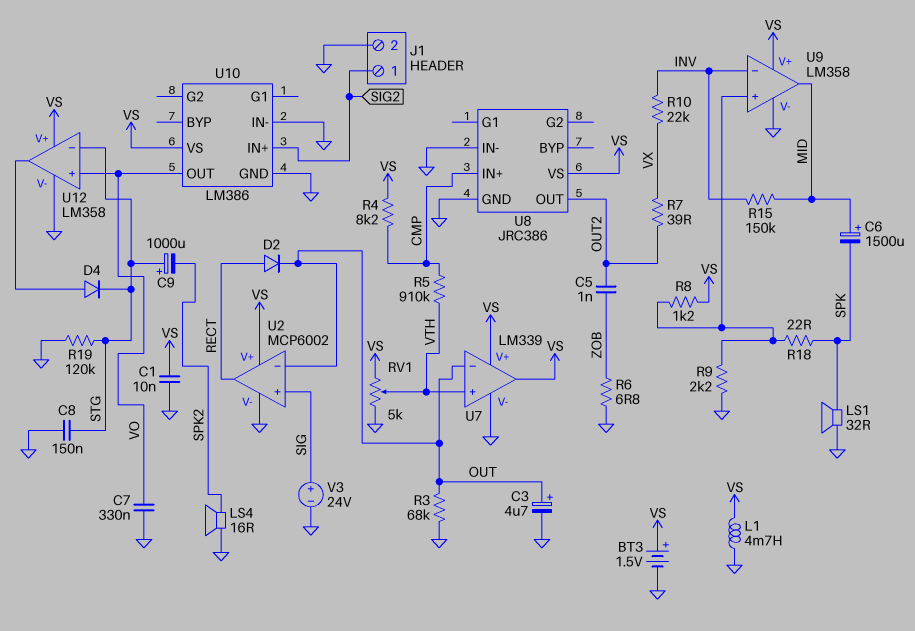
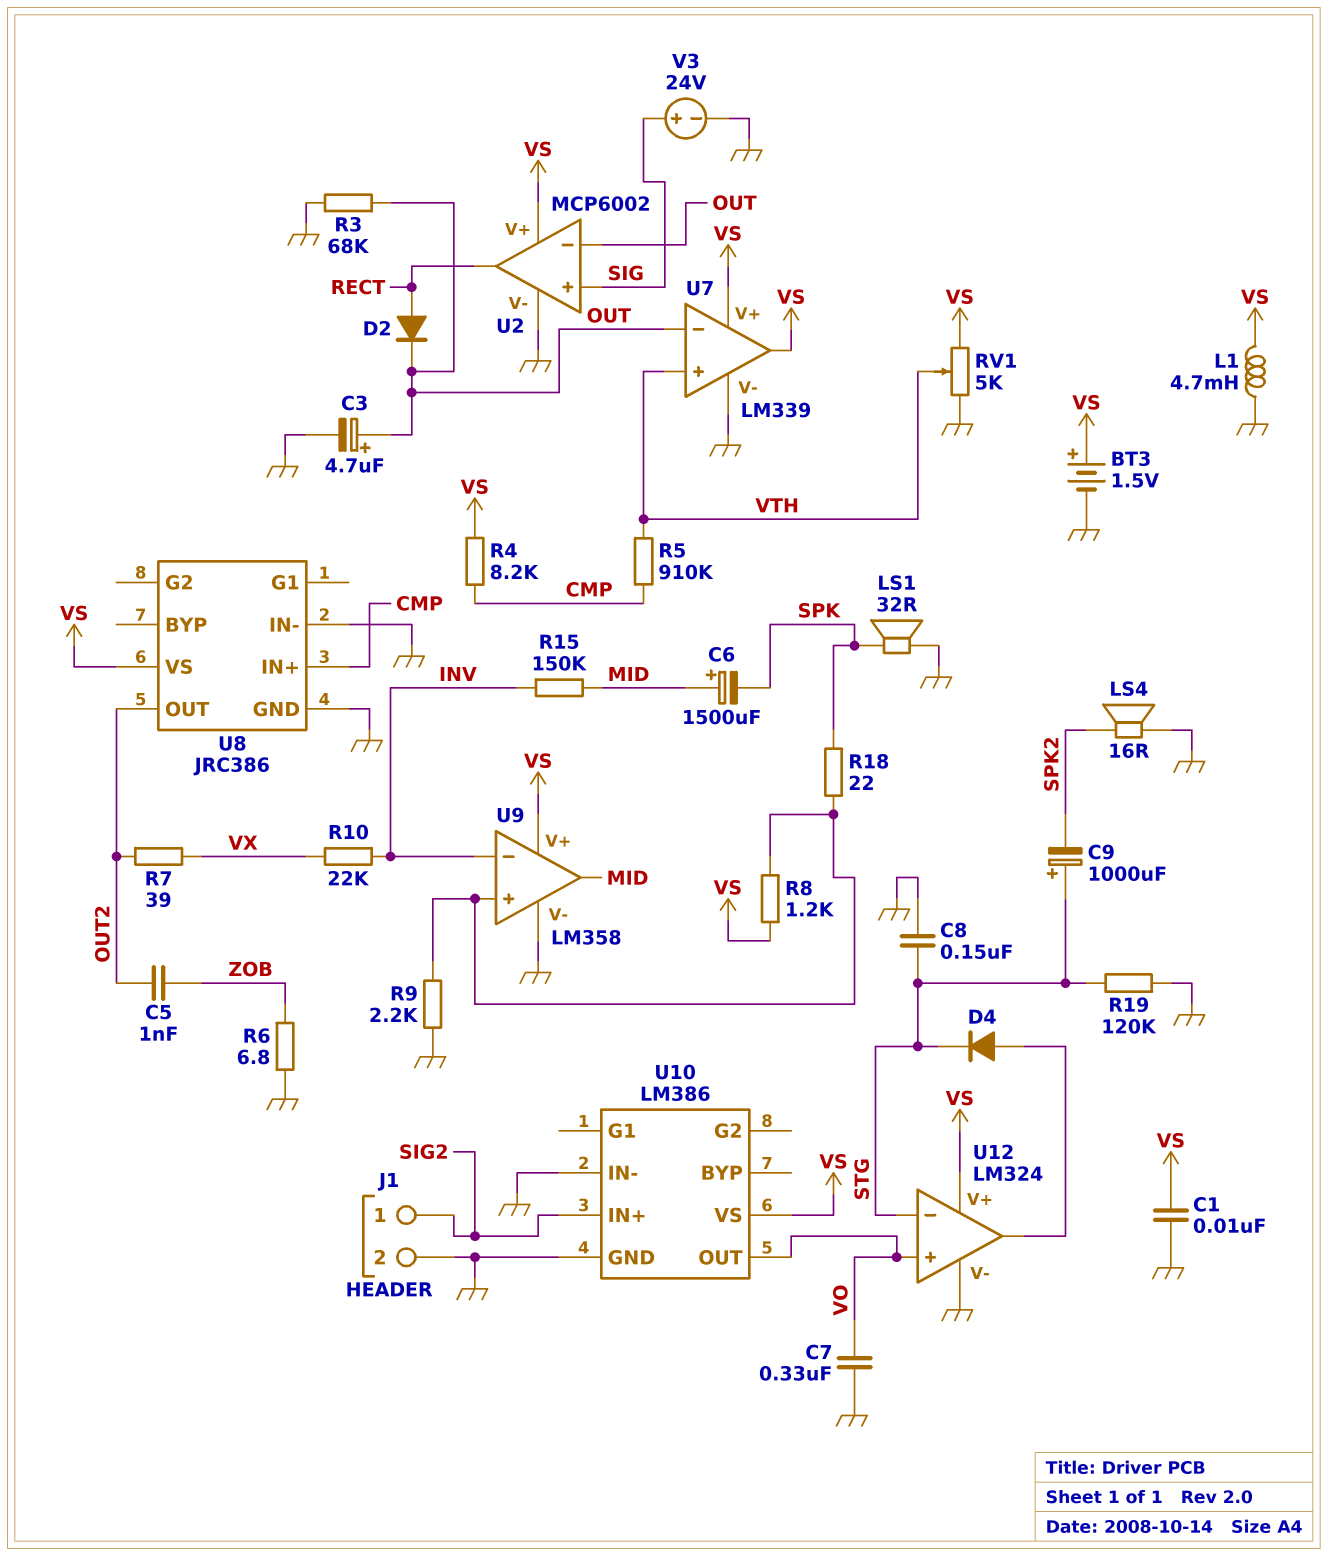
U12: LM358 -> LM324

